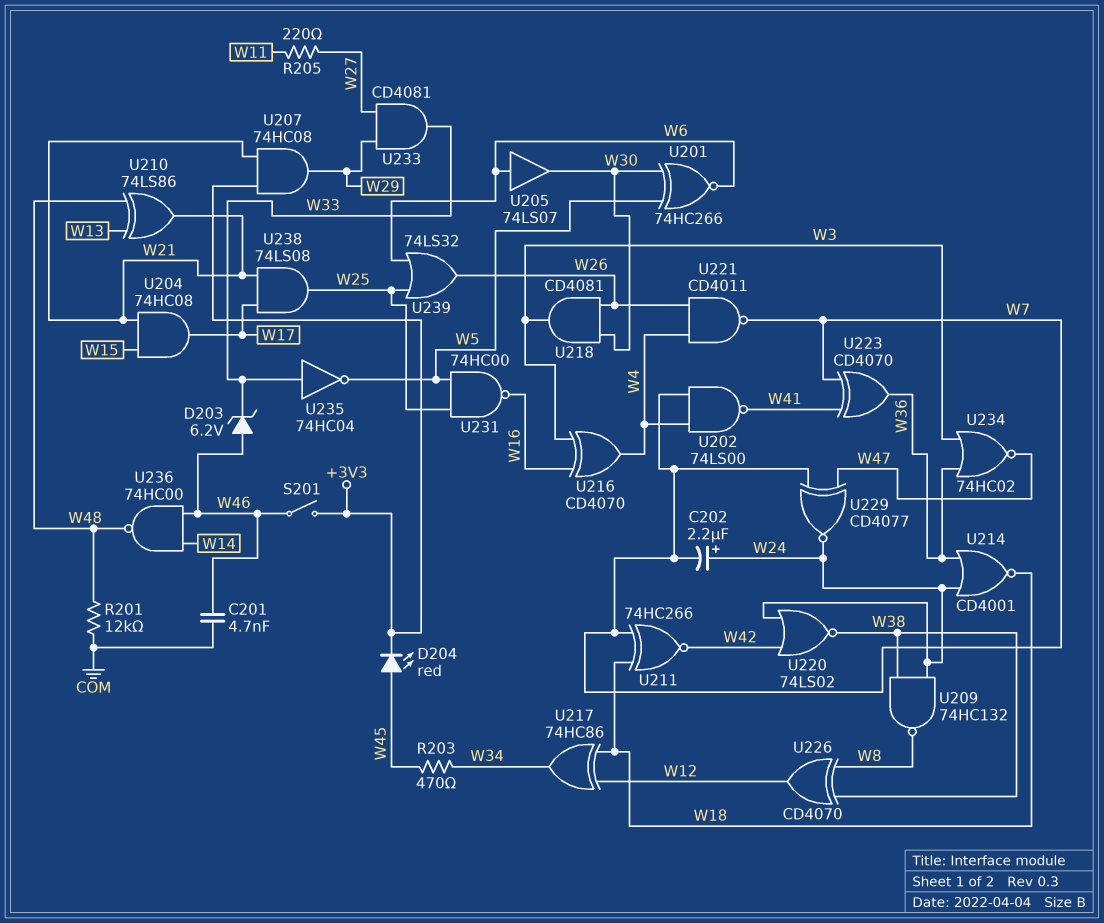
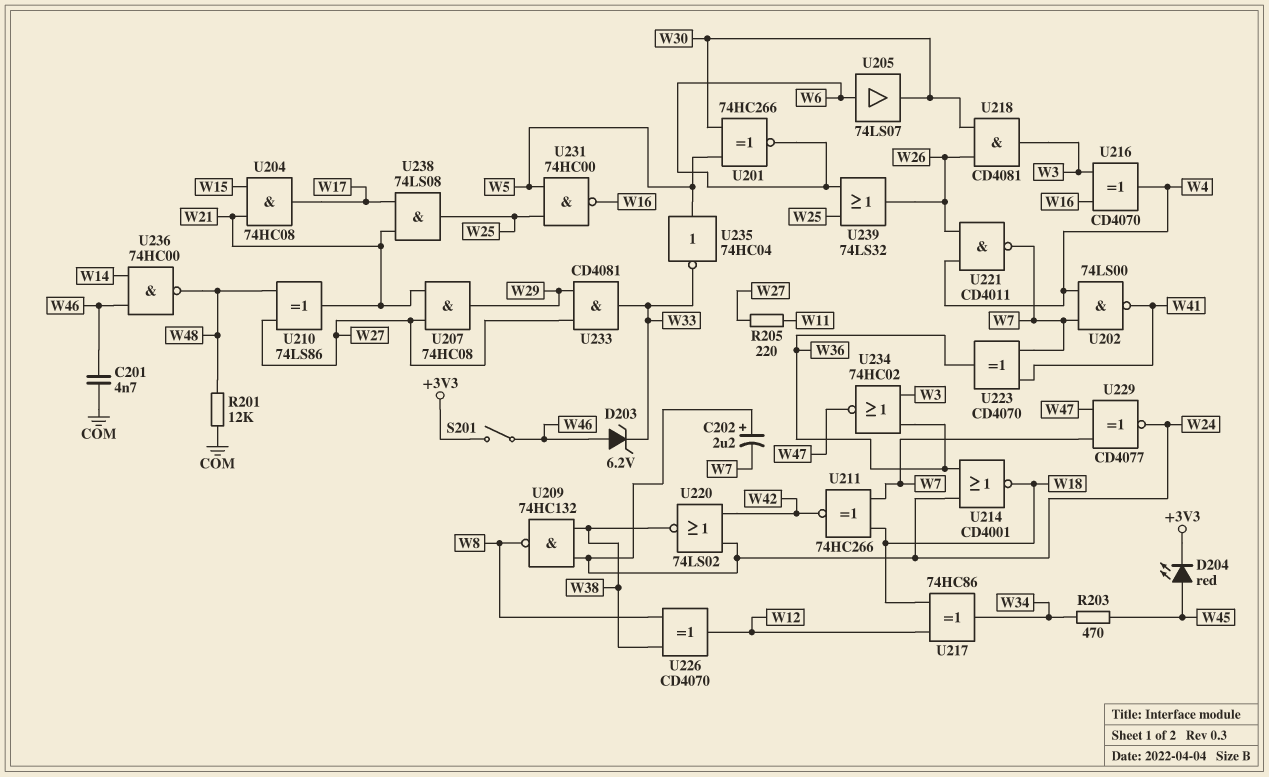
U207: AND 74HC08 (in +3V3, in W21, out W29) -> AND 74HC08 (in W21, in W27, out W29)
U210: XOR 74LS86 (in W13, in W48, out W21) -> XOR 74LS86 (in W27, in W48, out W21)
U235: NOT 74HC04 (in W33, out W5) -> NOT 74HC04 (in W5, out W33)

